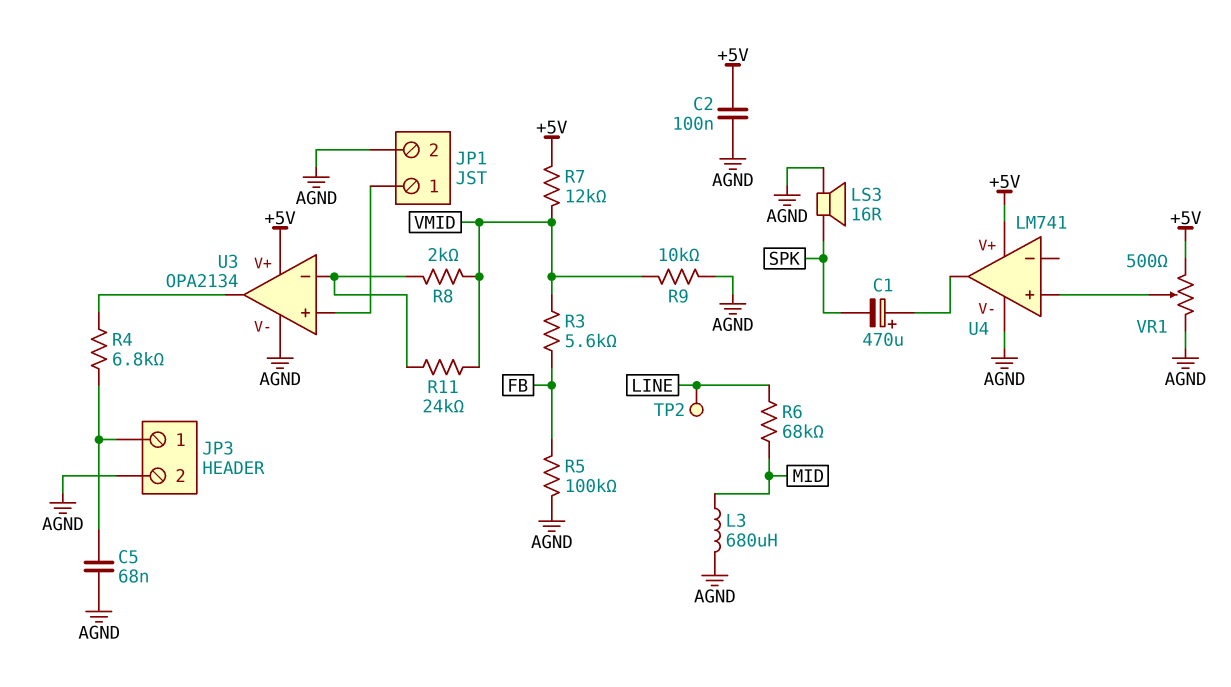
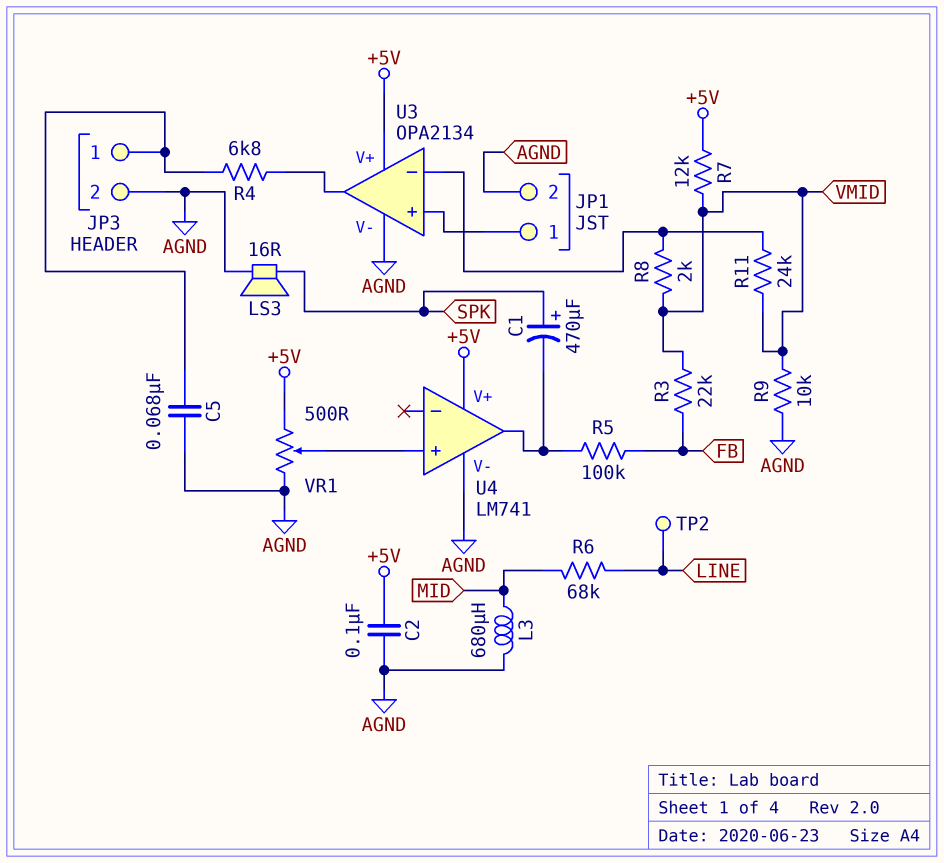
C1: 470uF (plus U4/out, minus SPK) -> 470uF (plus SPK, minus U4/out)
R3: 5.6k (FB, VMID) -> 22k (FB, VMID)
R5: 100k (AGND, FB) -> 100k (FB, U4/out)

